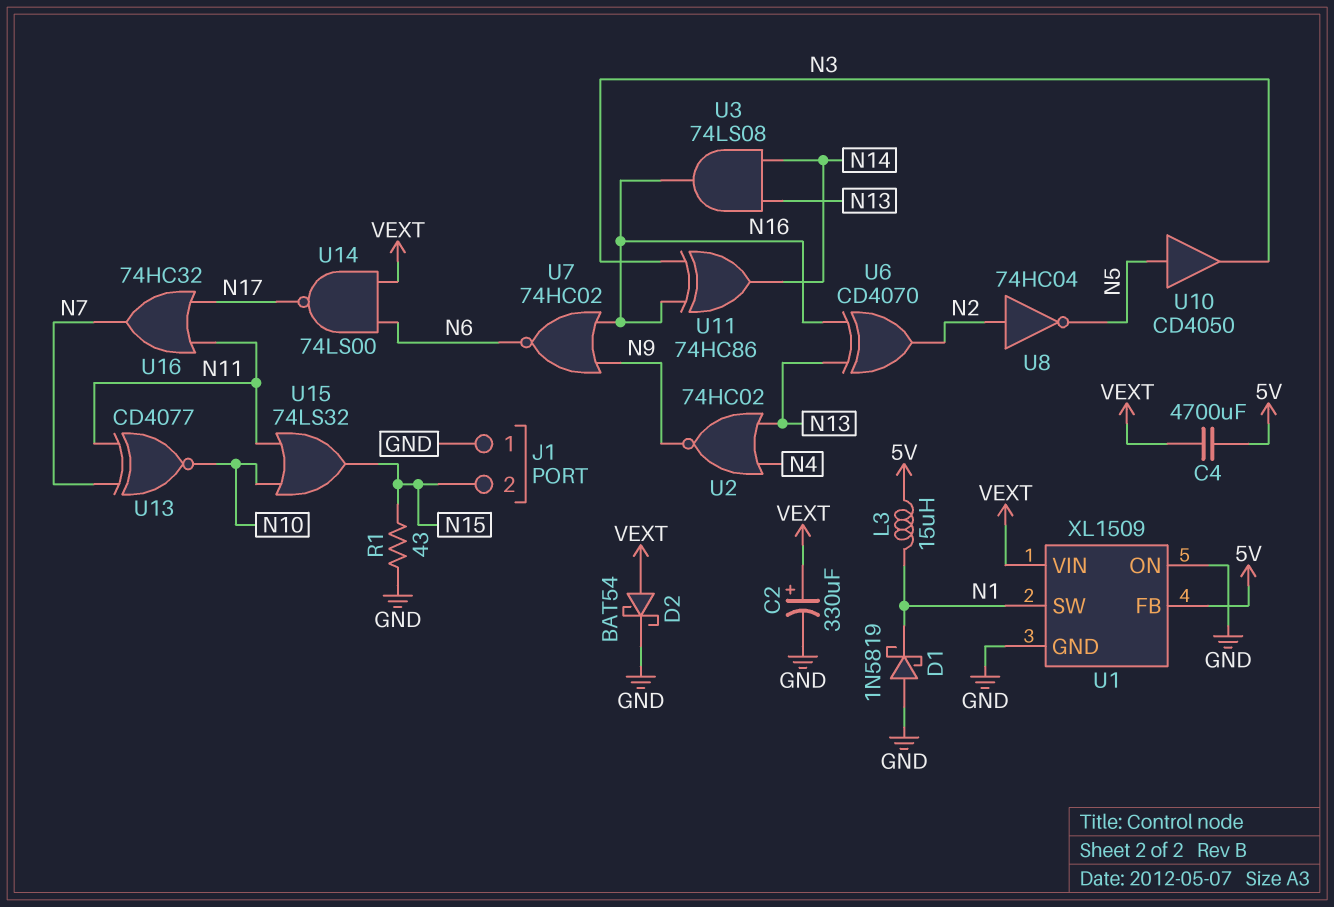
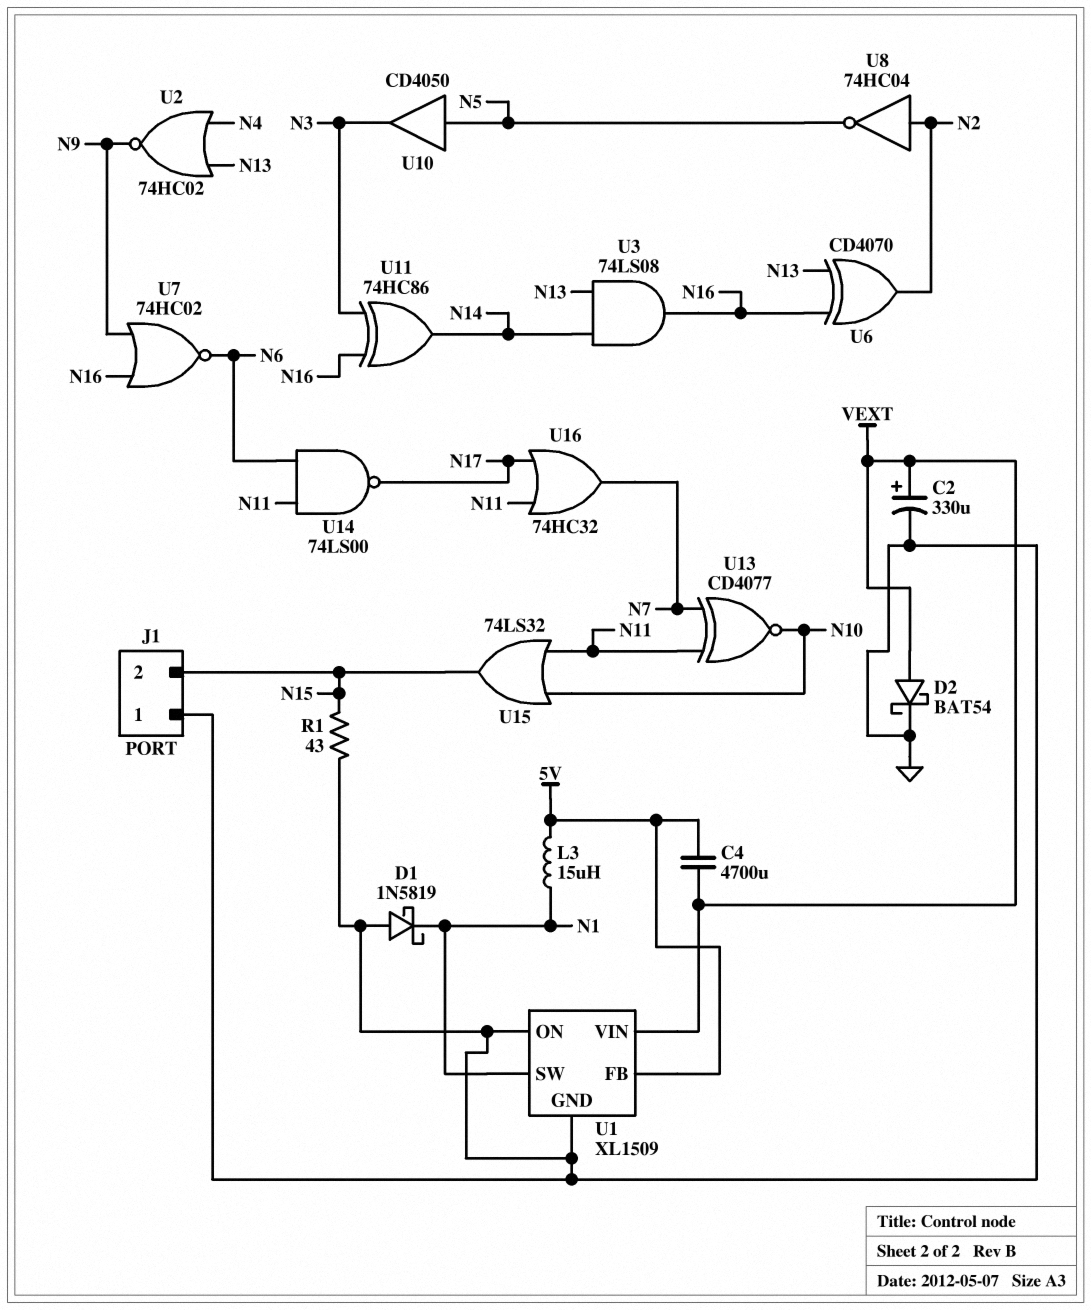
U14: NAND 74LS00 (in N6, in VEXT, out N17) -> NAND 74LS00 (in N6, in N11, out N17)

